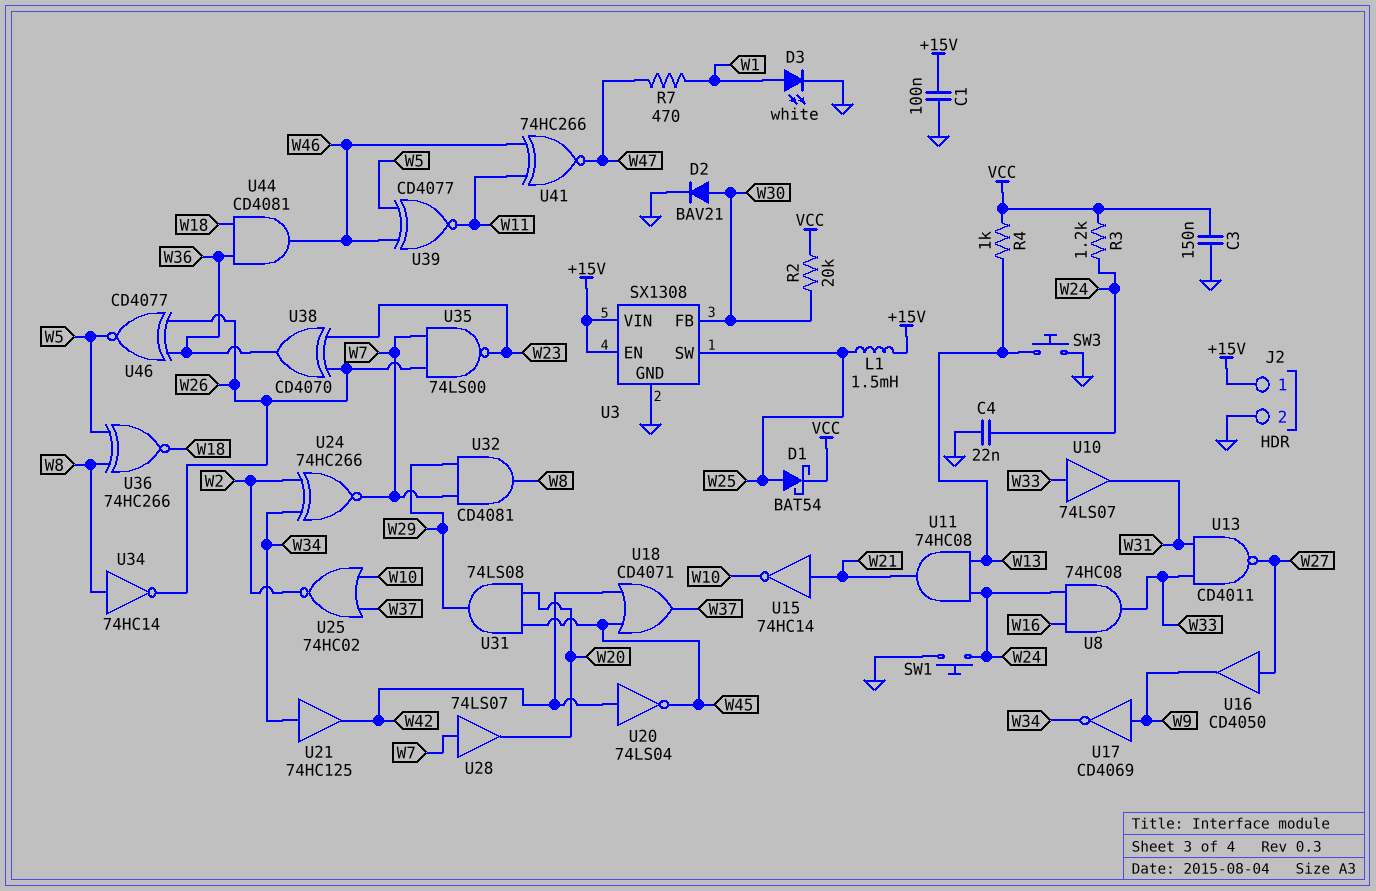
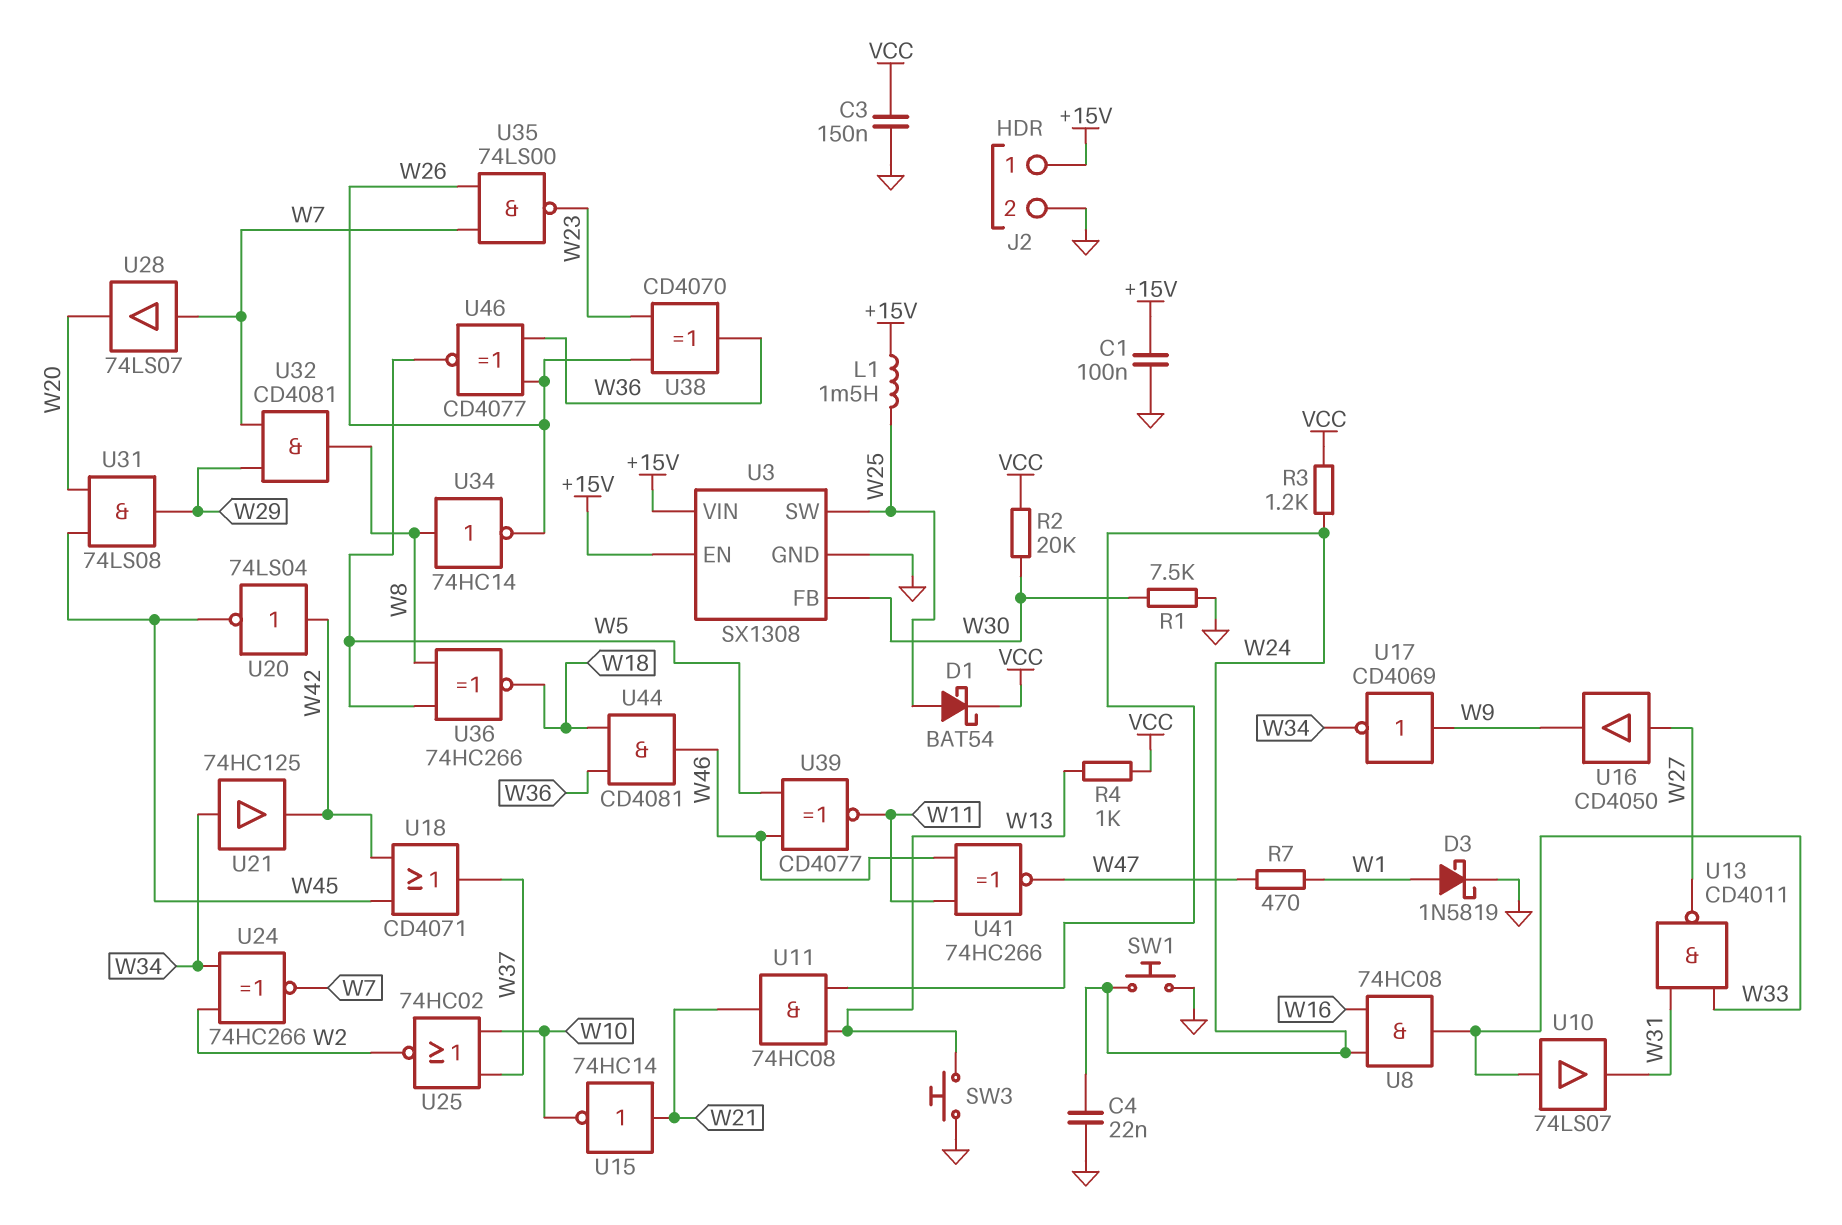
D2: diode BAV21 (A W30, K GND) -> none
D3: LED white (A W1, K GND) -> schottky 1N5819 (A W1, K GND)
R1: none -> 7.5k (GND, W30)

